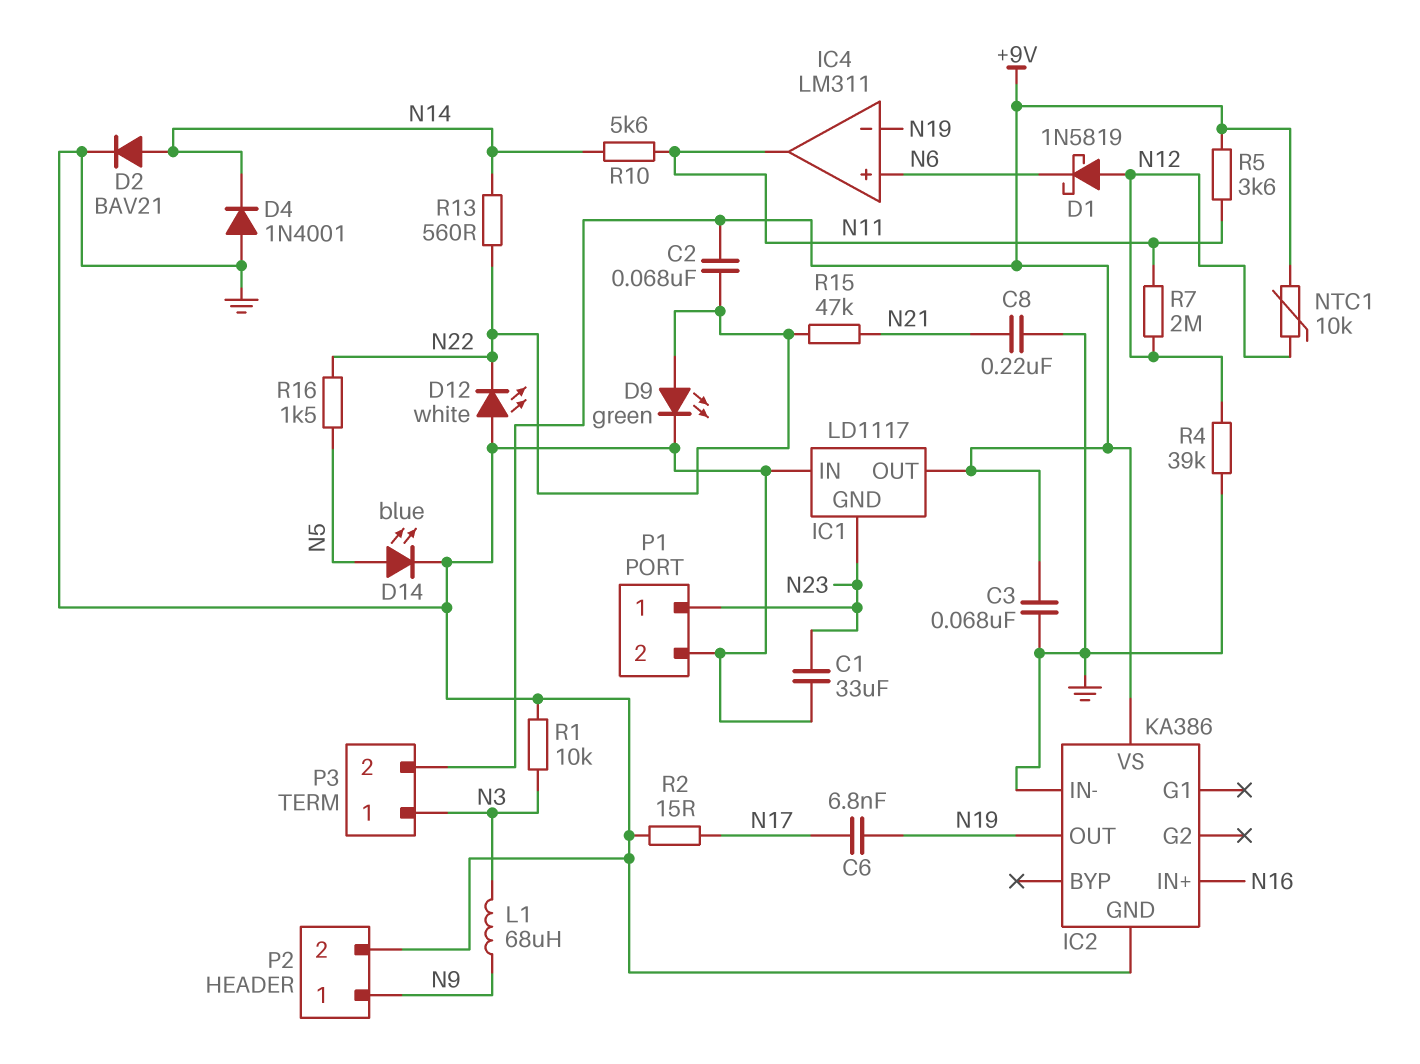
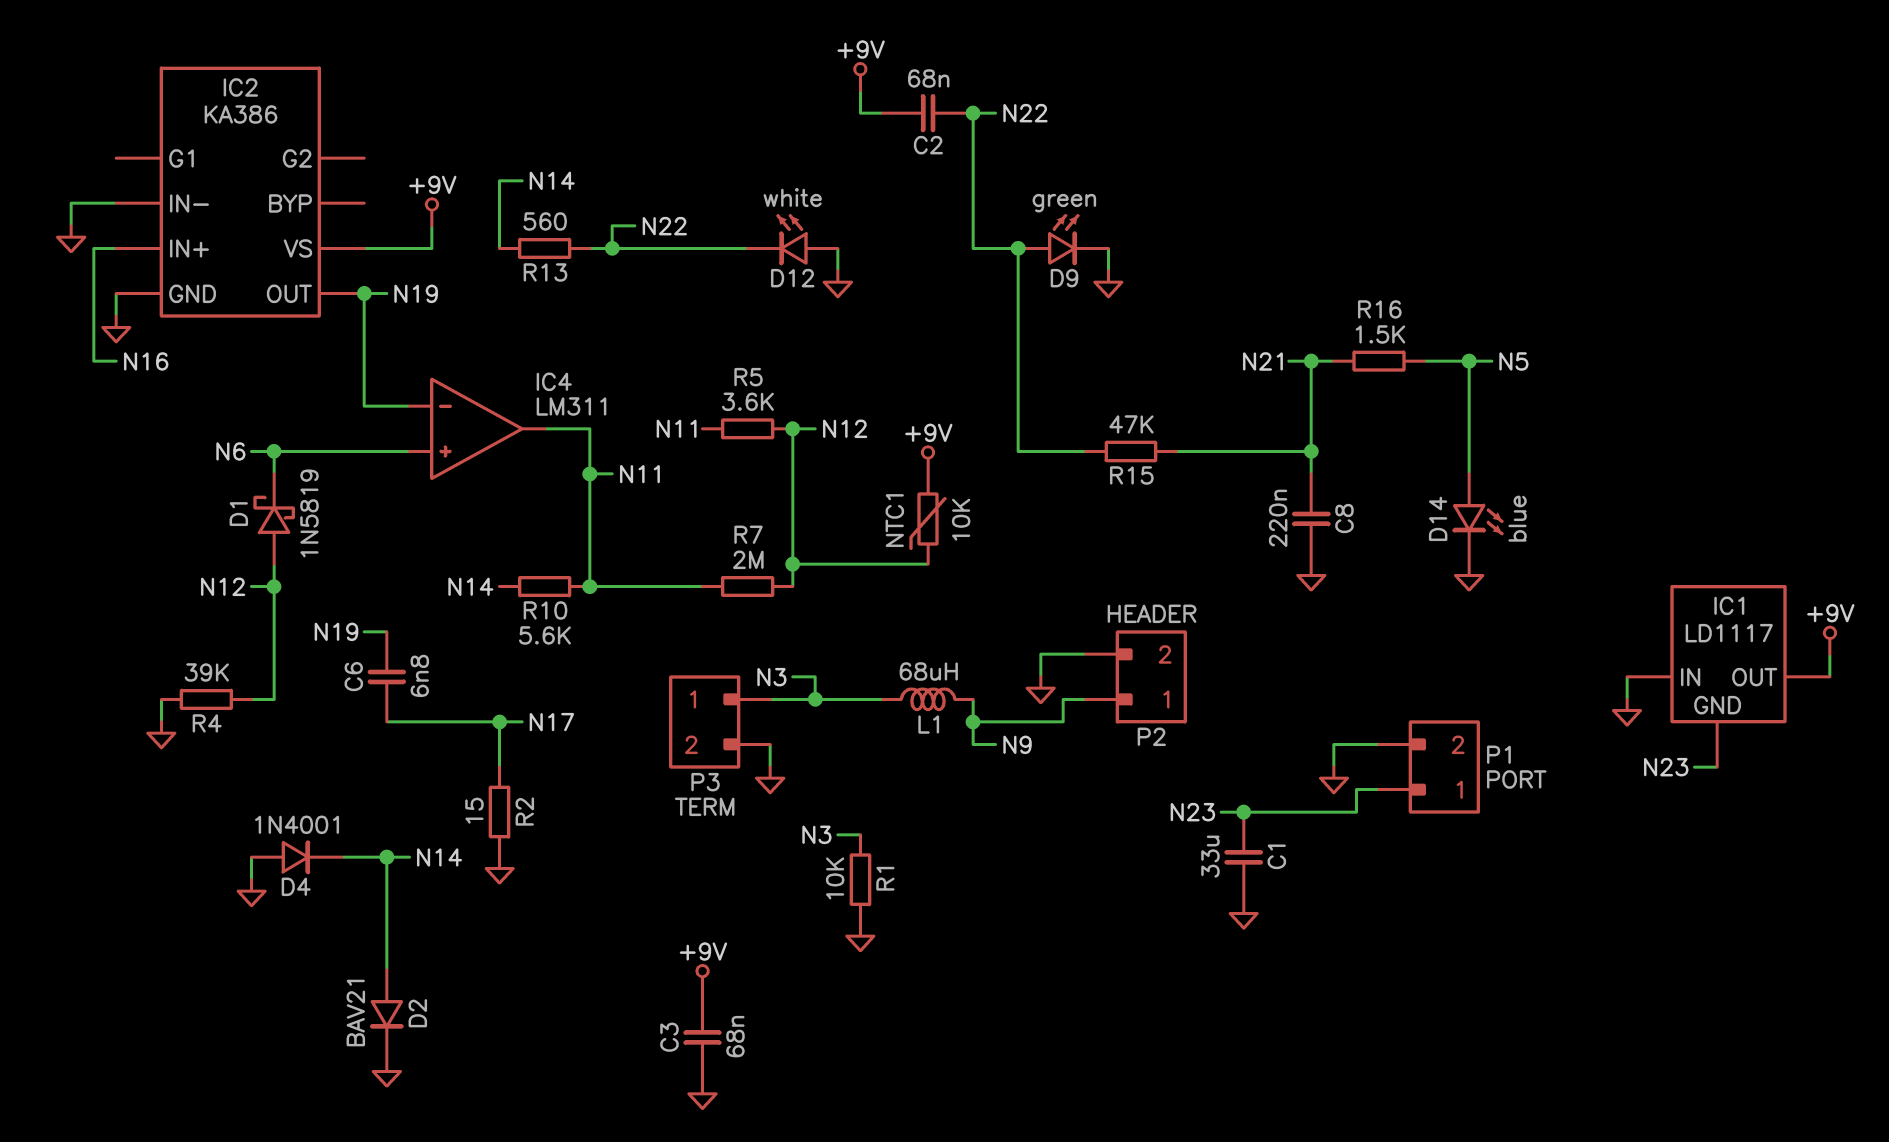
P3 pin 2: +9V -> GND
R5: 3.6k (+9V, N11) -> 3.6k (N11, N12)
R16: 1.5k (N5, N22) -> 1.5k (N5, N21)

